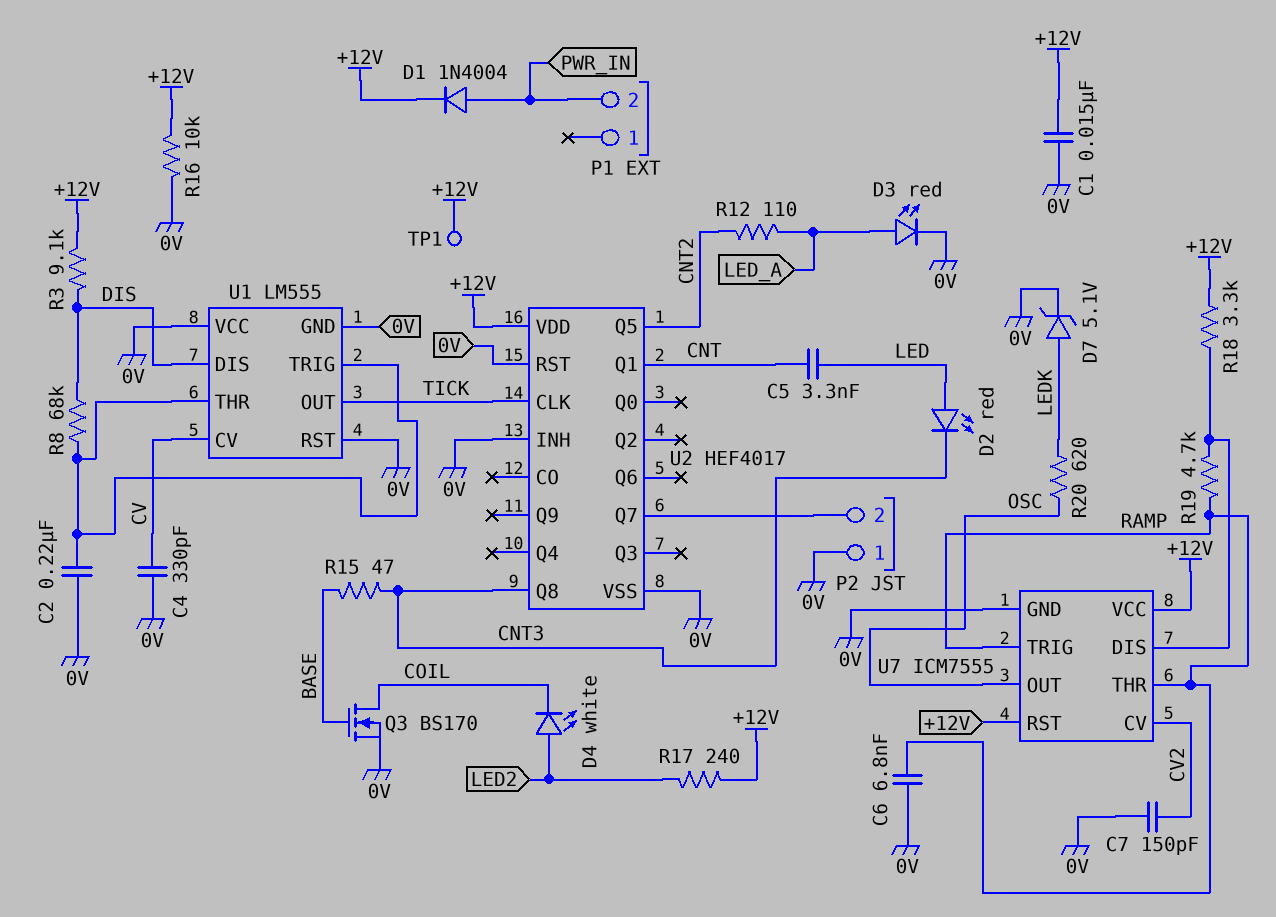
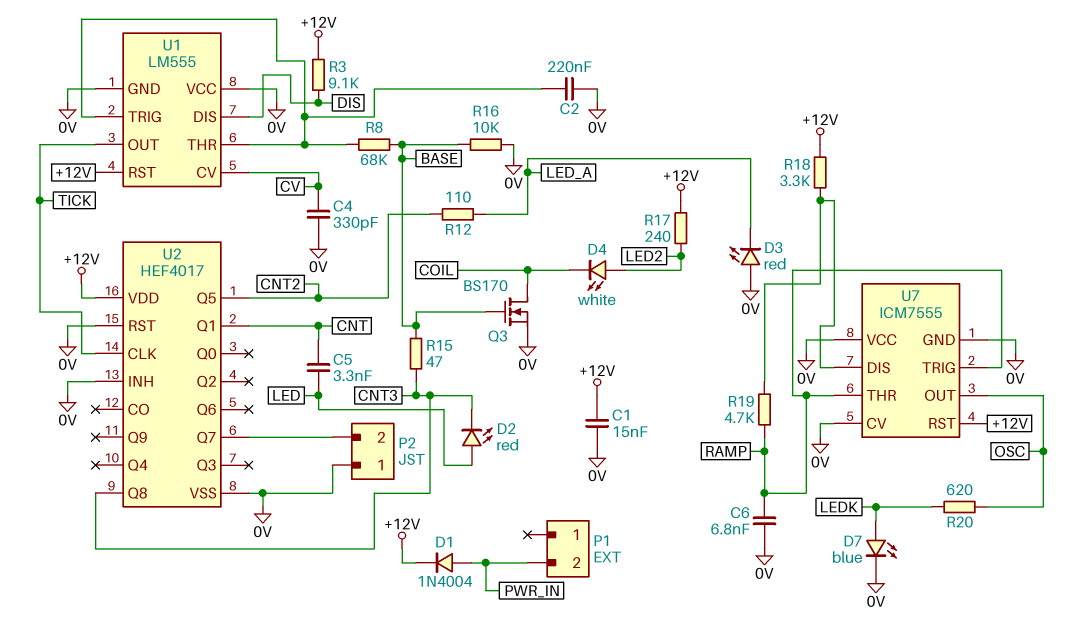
C7: 150pF (0V, CV2) -> none
D3: LED red (A LED_A, K 0V) -> LED red (A 0V, K LED_A)
D7: zener 5.1V (A LEDK, K 0V) -> LED blue (A LEDK, K 0V)
R8: 68k (DIS, U1/THR) -> 68k (BASE, U1/THR)
R16: 10k (+12V, 0V) -> 10k (0V, BASE)
TP1: test point (+12V) -> none
U1 pin RST: 0V -> +12V
U7 pin CV: CV2 -> 0V
U7 pin VCC: +12V -> 0V

